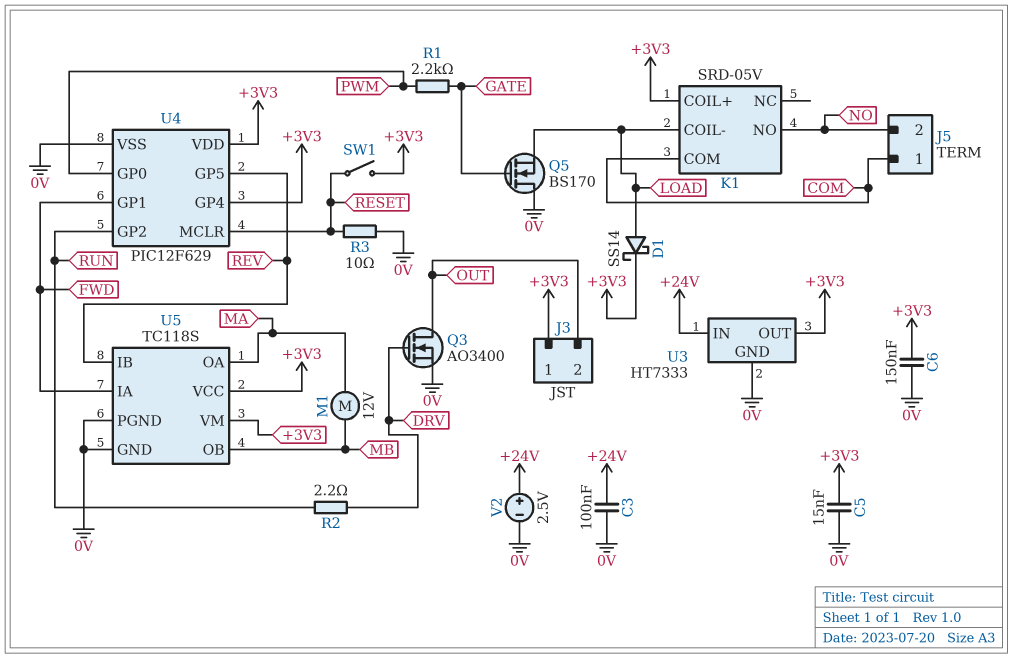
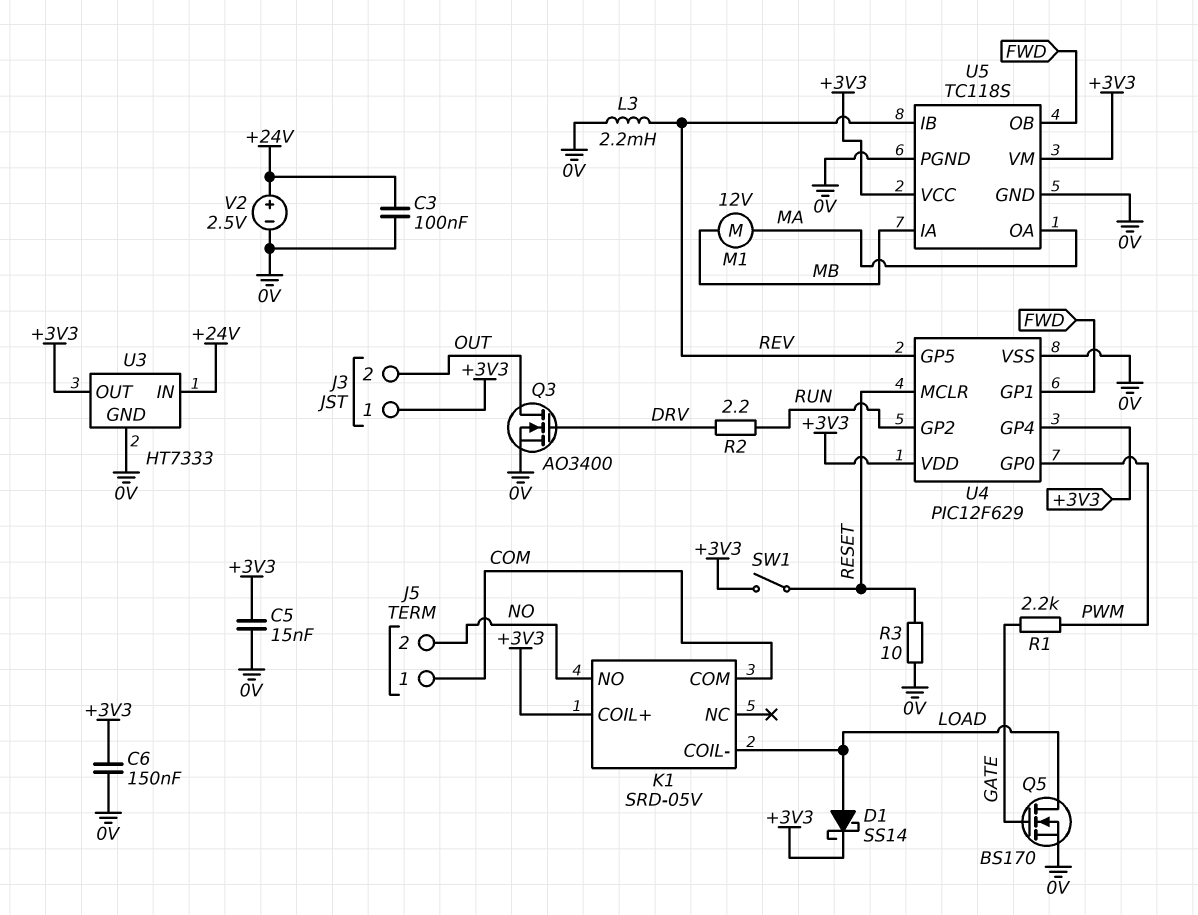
L3: none -> 2.2mH (0V, REV)
Q5: NMOS BS170 (G GATE, D 0V, S LOAD) -> NMOS BS170 (G GATE, D LOAD, S 0V)
U5 pin IA: FWD -> MB
U5 pin OB: MB -> FWD

